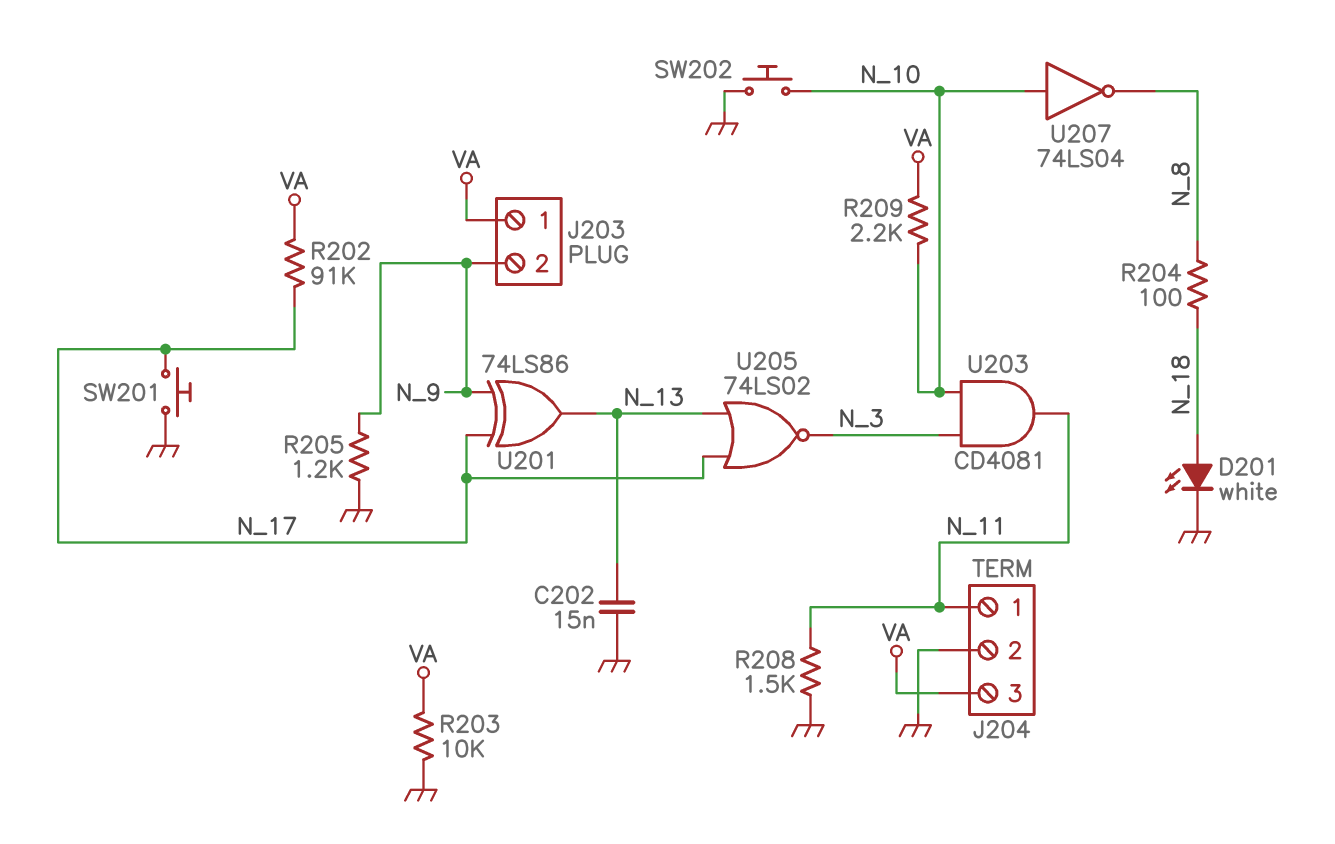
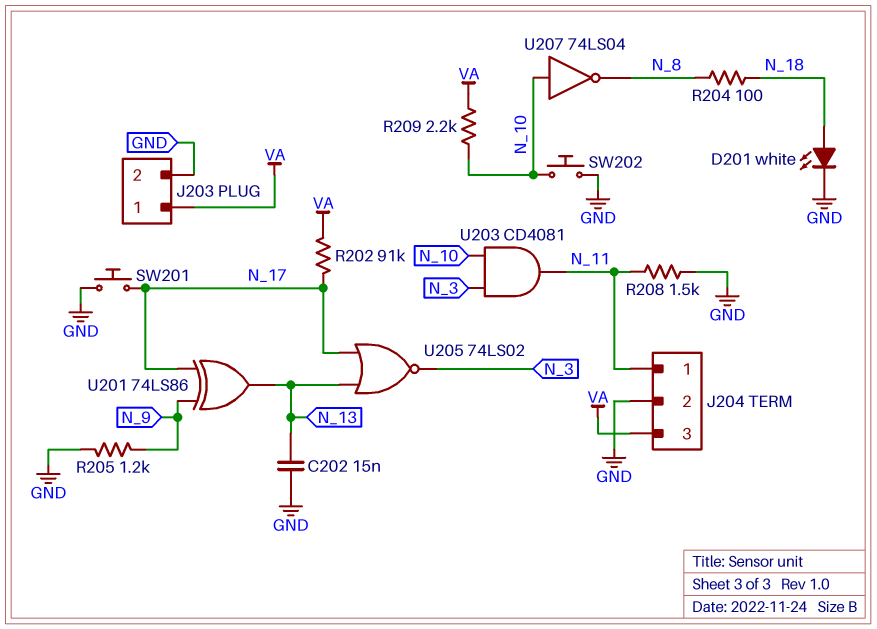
J203 pin 2: N_9 -> GND
R203: 10k (GND, VA) -> none

